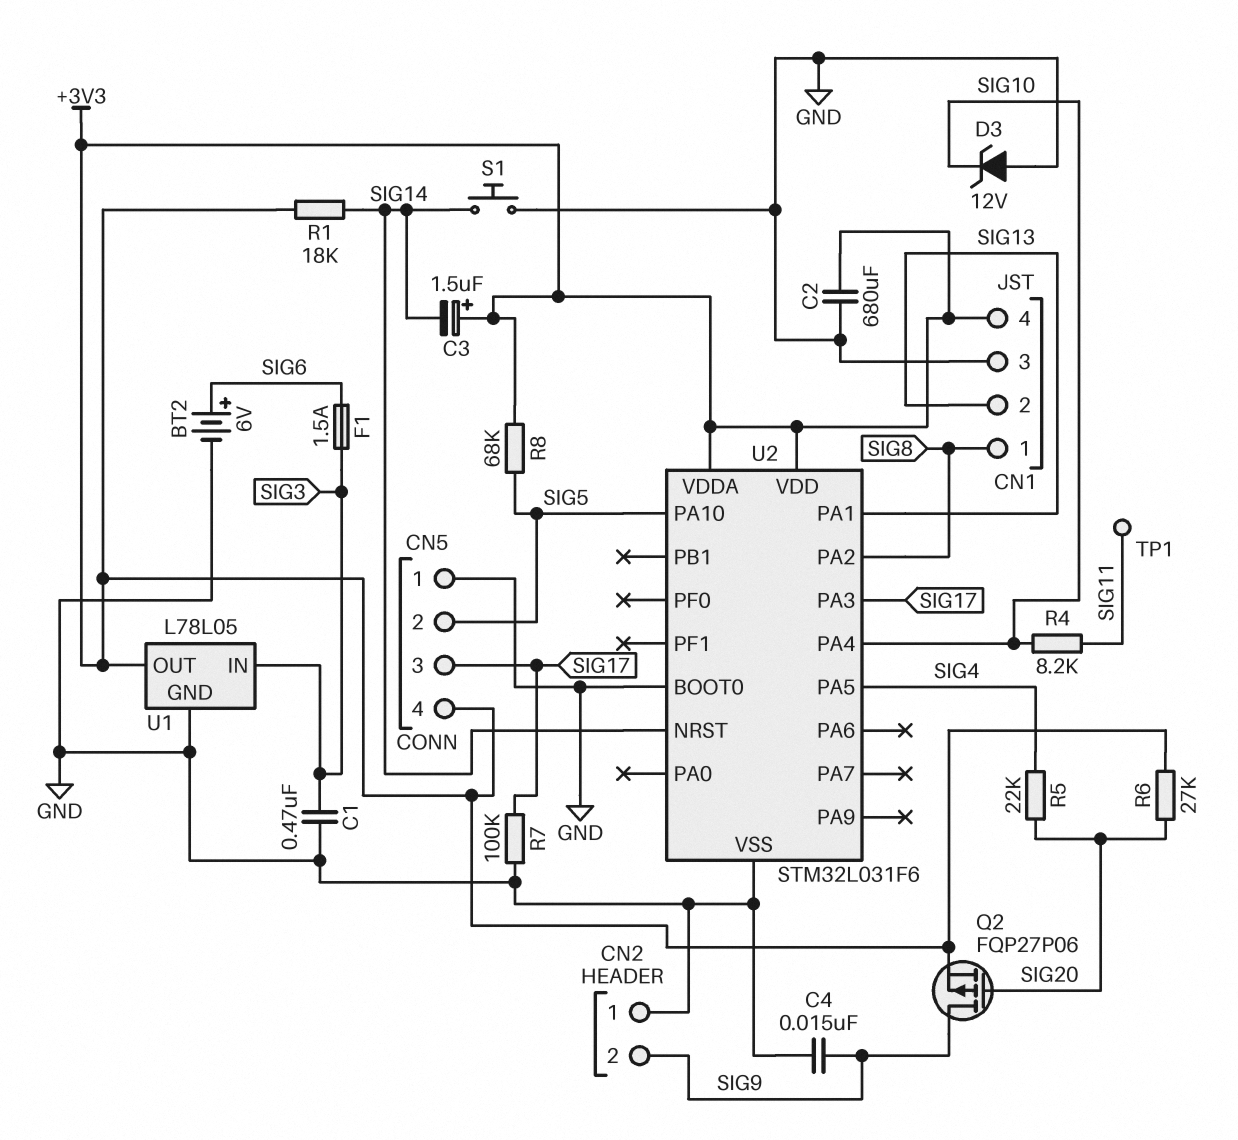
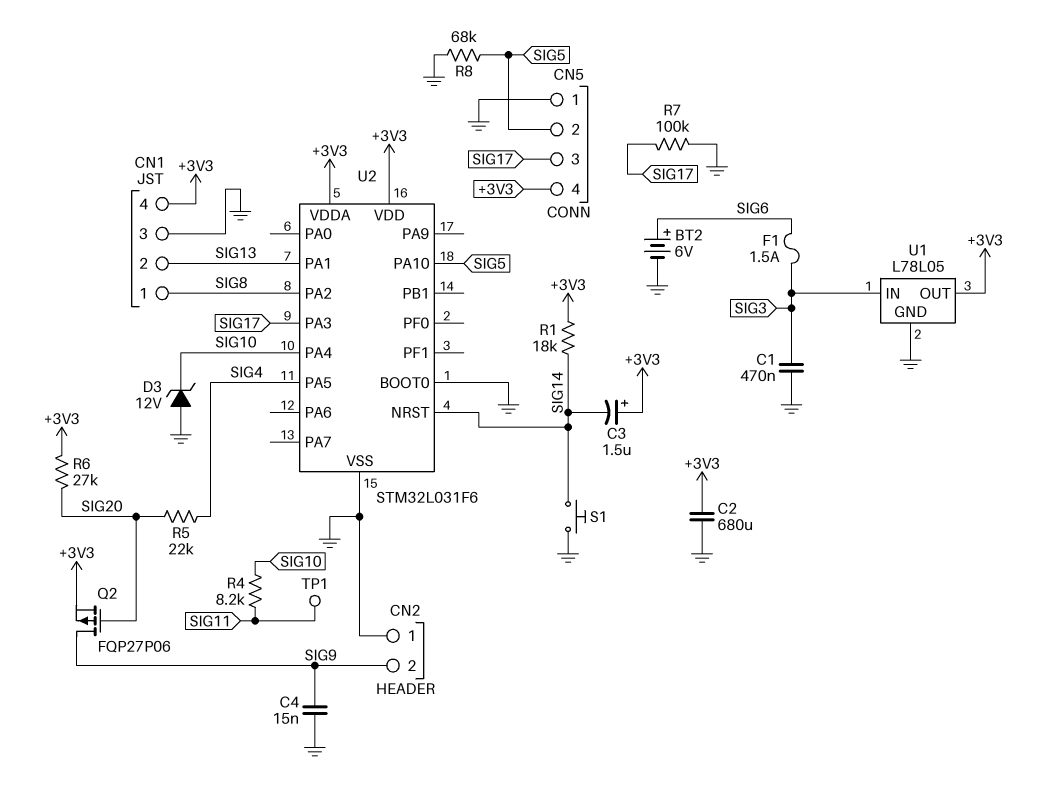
R8: 68k (+3V3, SIG5) -> 68k (GND, SIG5)

